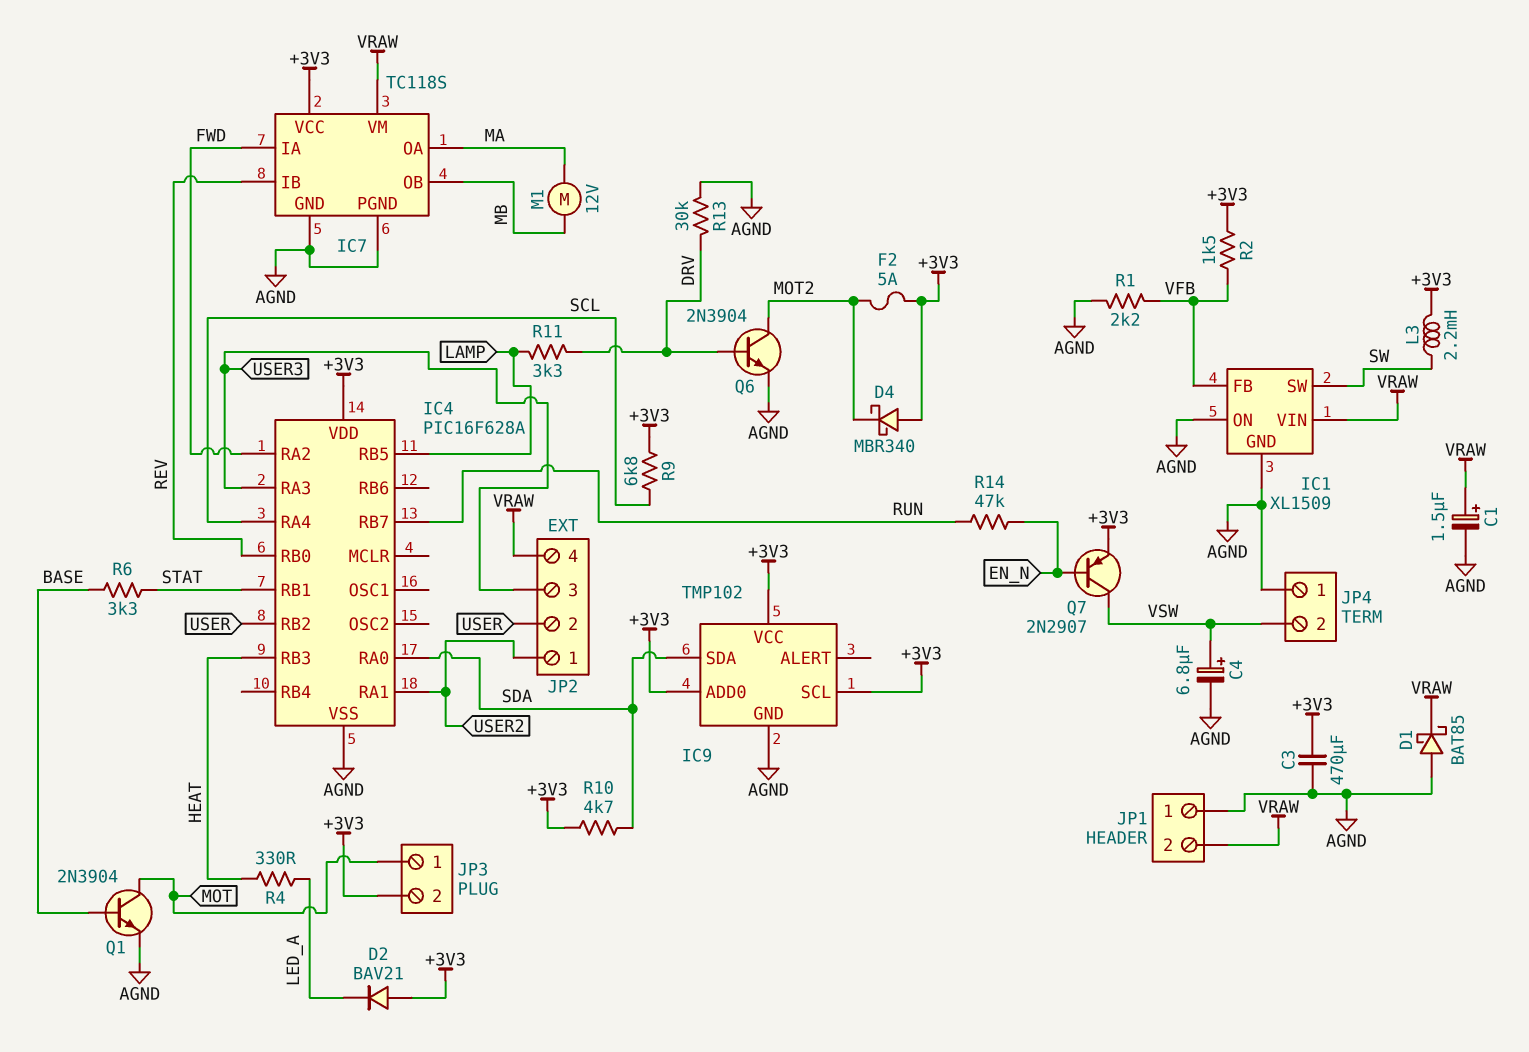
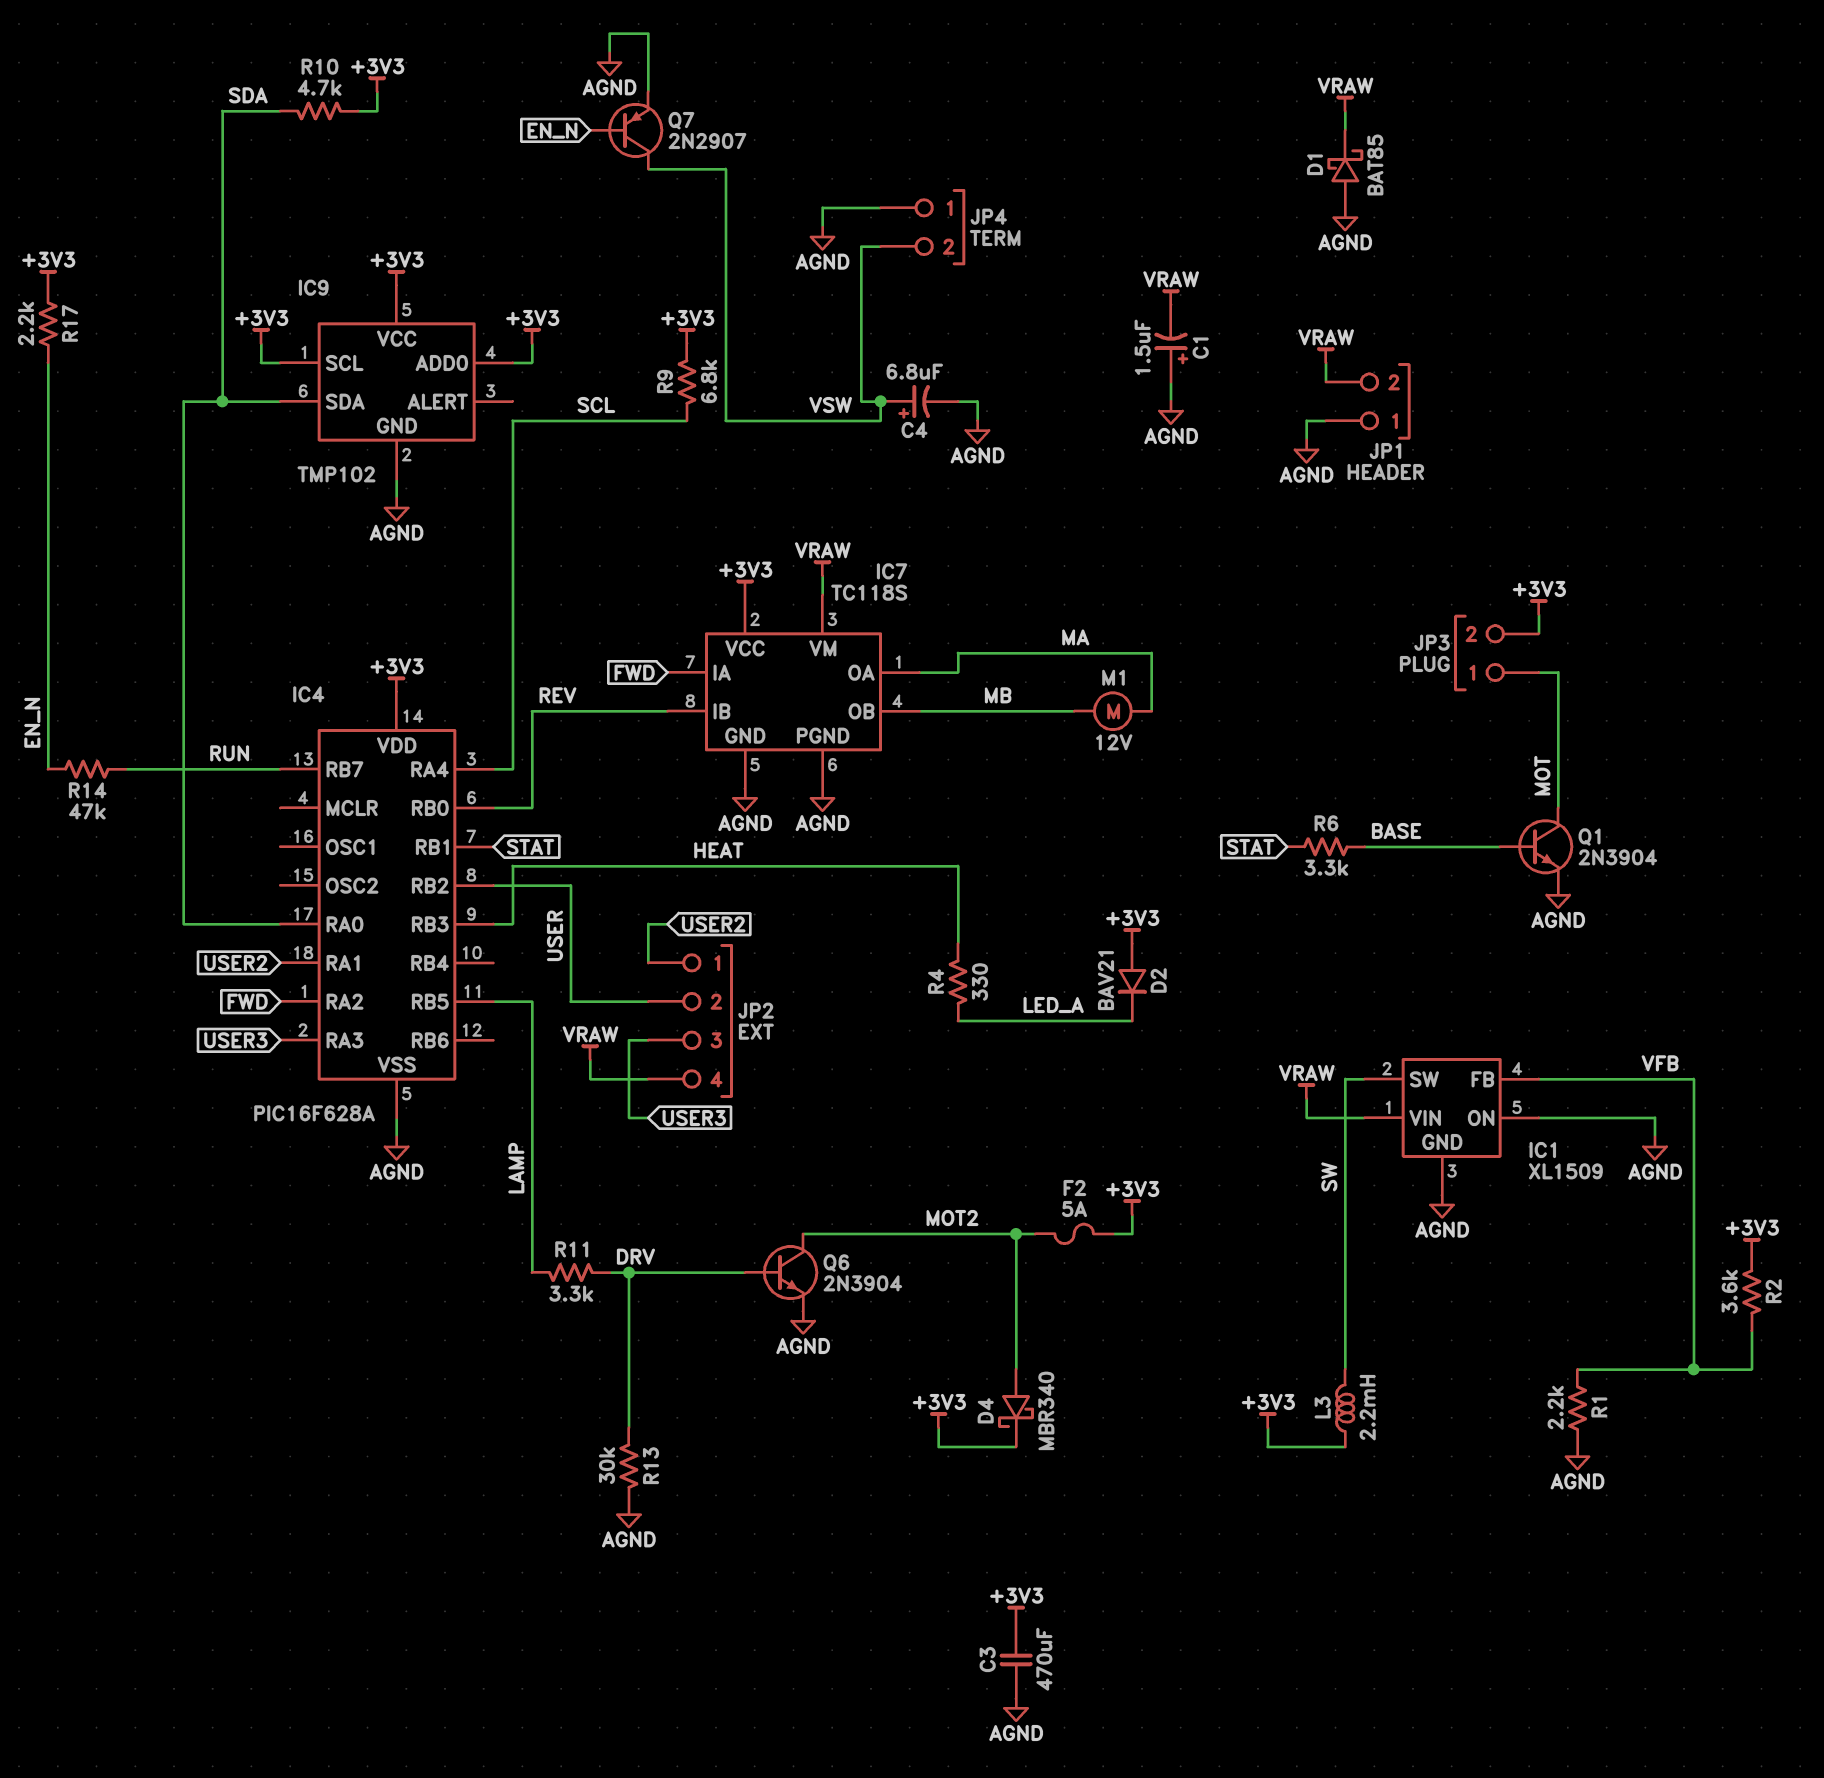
C1: 1.5uF (plus VRAW, minus AGND) -> 1.5uF (plus AGND, minus VRAW)
D4: schottky MBR340 (A +3V3, K MOT2) -> schottky MBR340 (A MOT2, K +3V3)
Q7: PNP 2N2907 (B EN_N, C VSW, E +3V3) -> PNP 2N2907 (B EN_N, C VSW, E AGND)
R2: 1.5k (+3V3, VFB) -> 3.6k (+3V3, VFB)
R17: none -> 2.2k (+3V3, EN_N)

